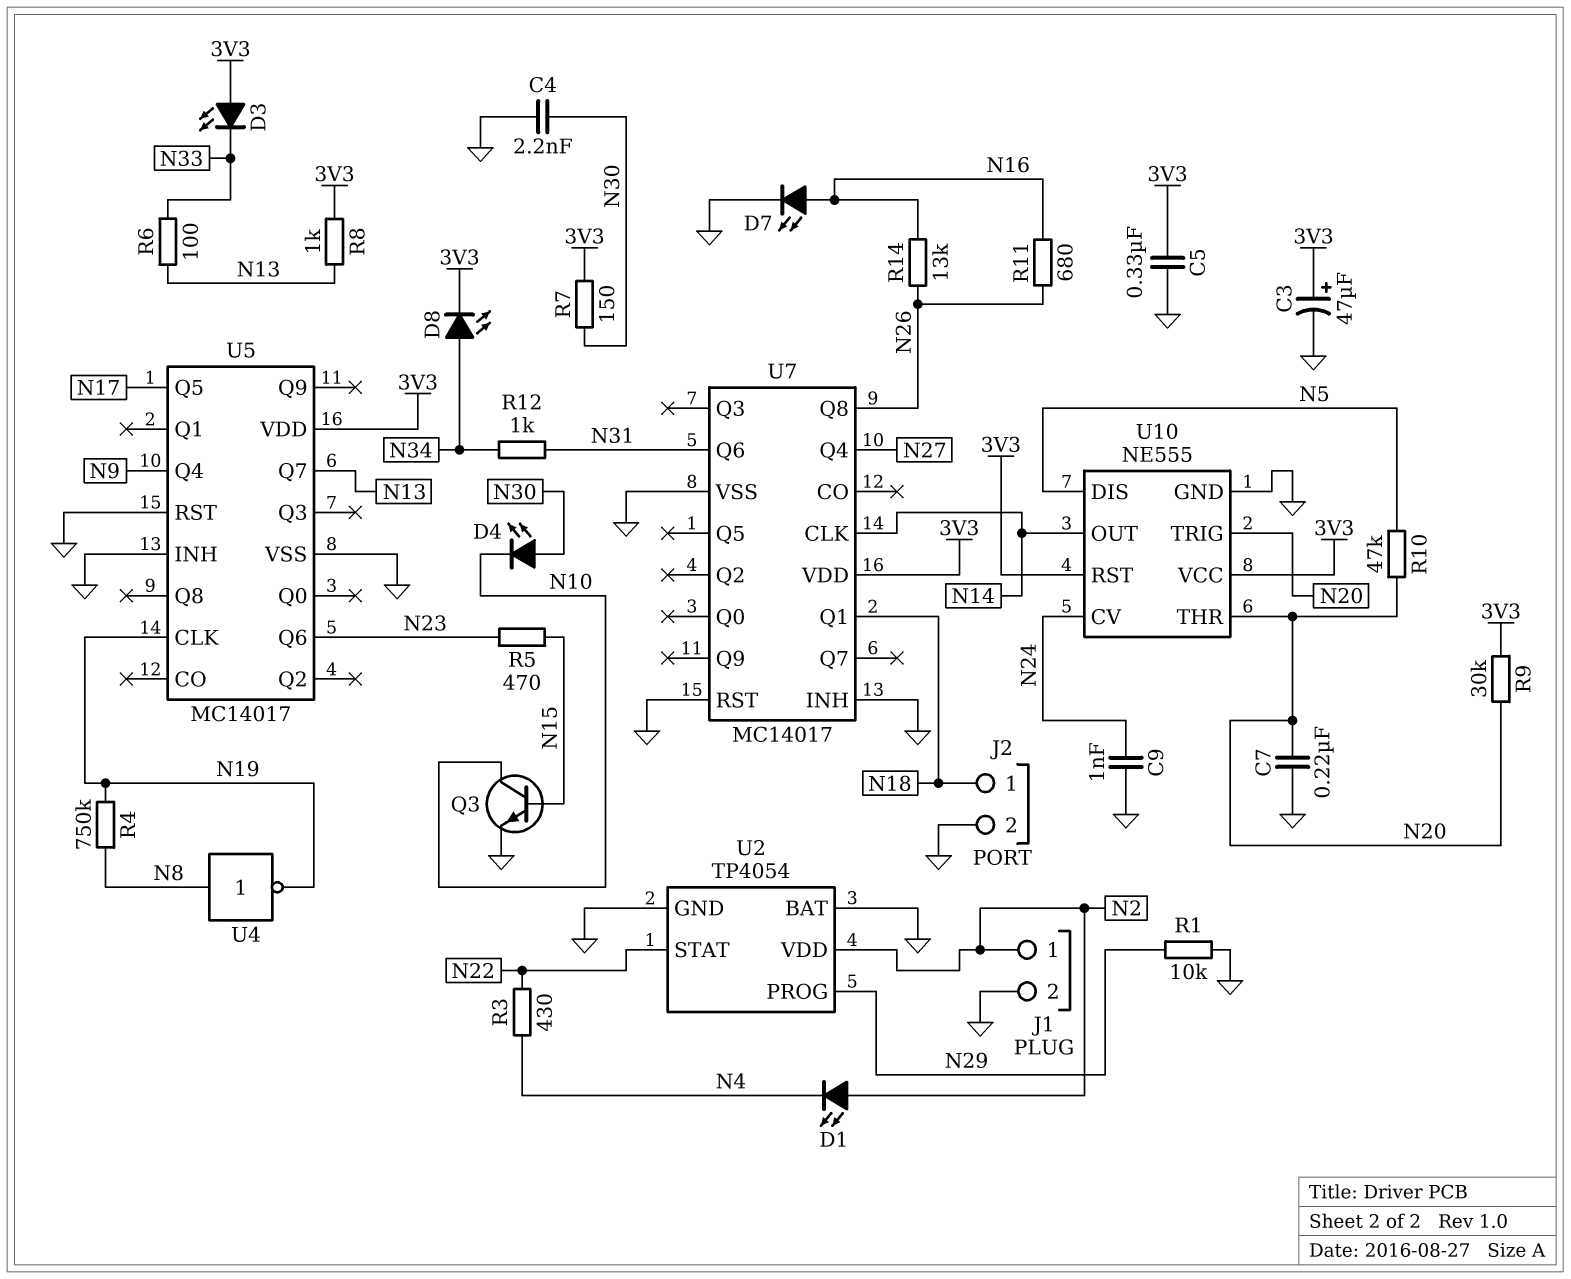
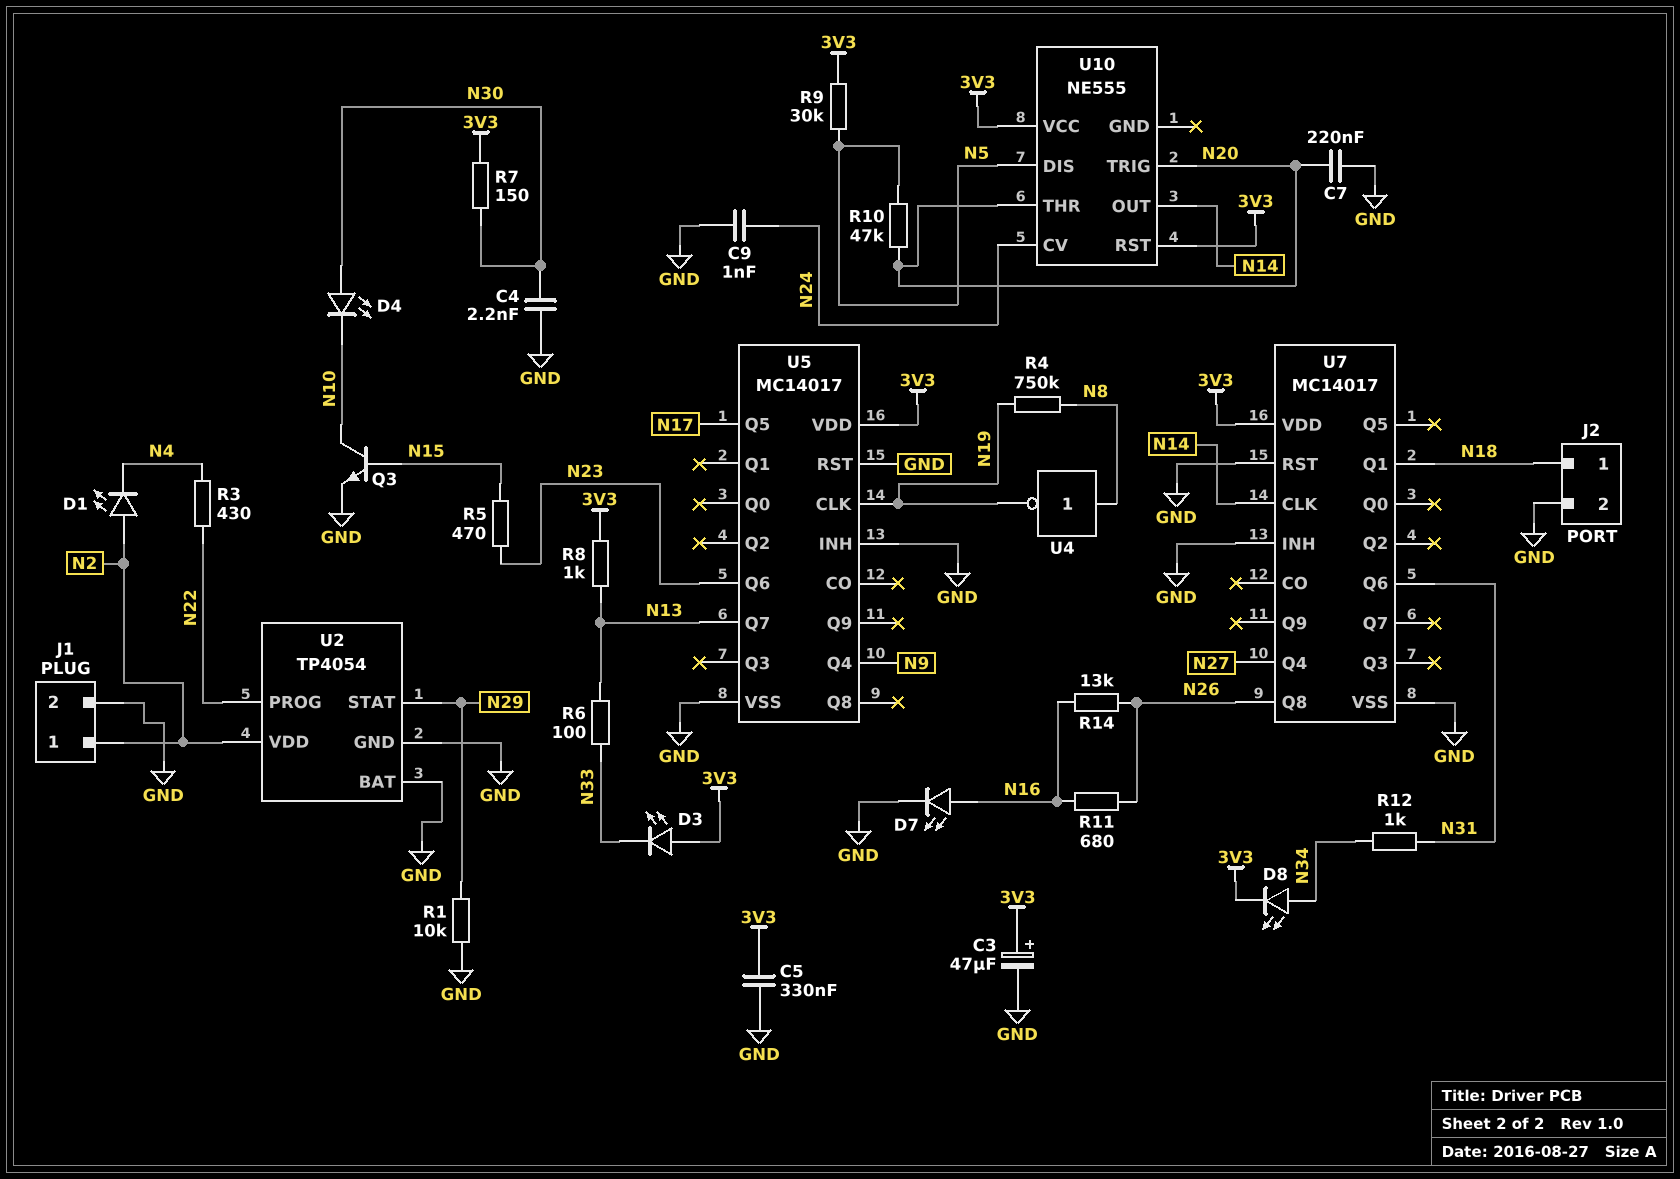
R9: 30k (3V3, N20) -> 30k (3V3, N5)
U2 pin PROG: N29 -> N22
U2 pin STAT: N22 -> N29
U10 pin GND: GND -> none

